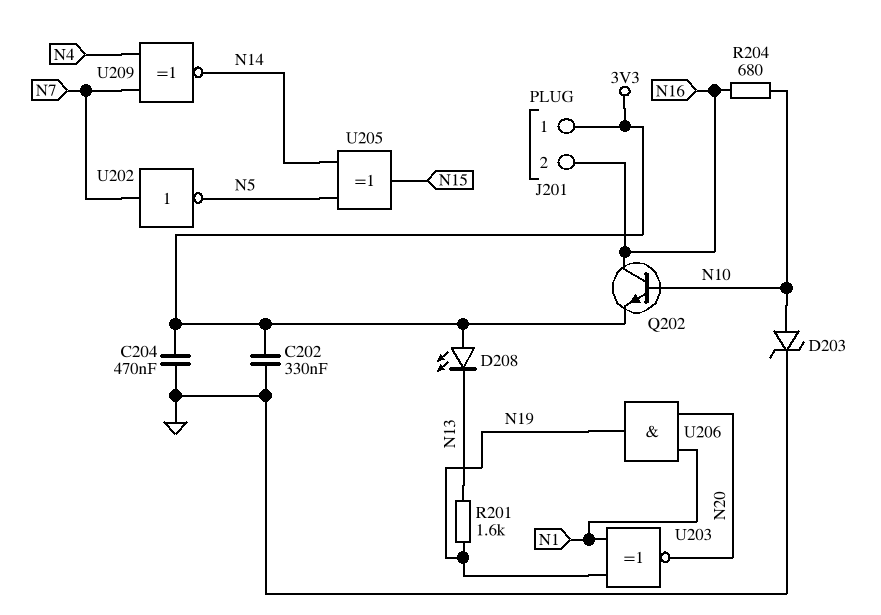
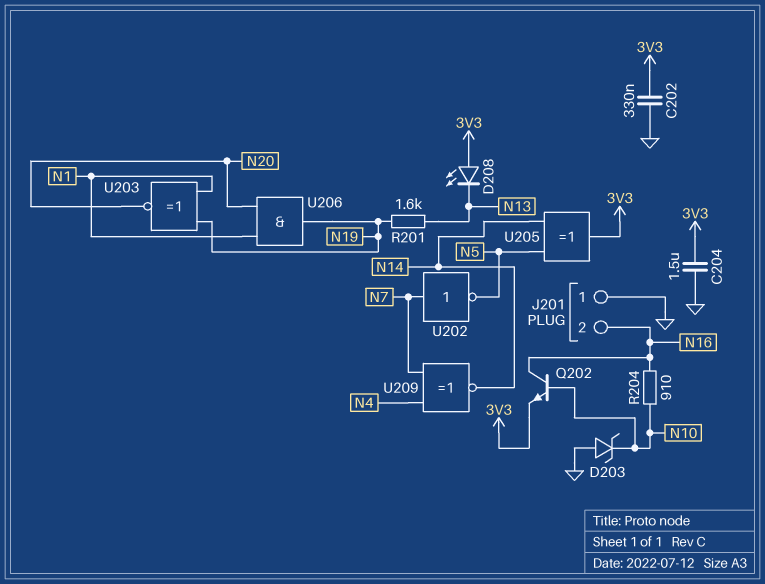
C204: 470nF (3V3, GND) -> 1.5uF (3V3, GND)
D203: zener (A N10, K GND) -> zener (A GND, K N10)
J201 pin 1: 3V3 -> GND
R204: 680 (N10, N16) -> 910 (N10, N16)
U205: XOR (in N5, in N14, out N15) -> XOR (in N5, in N14, out 3V3)

